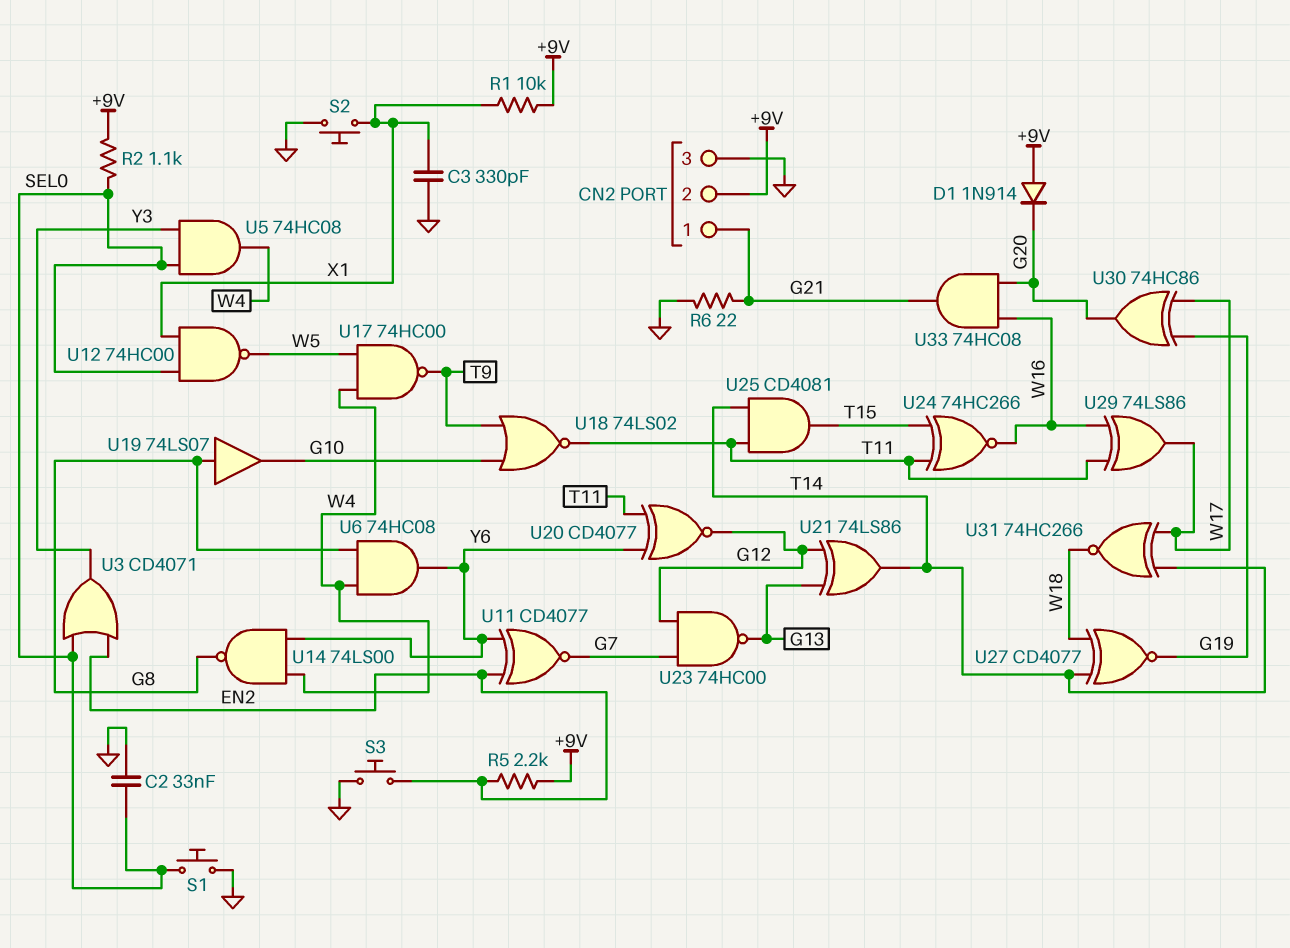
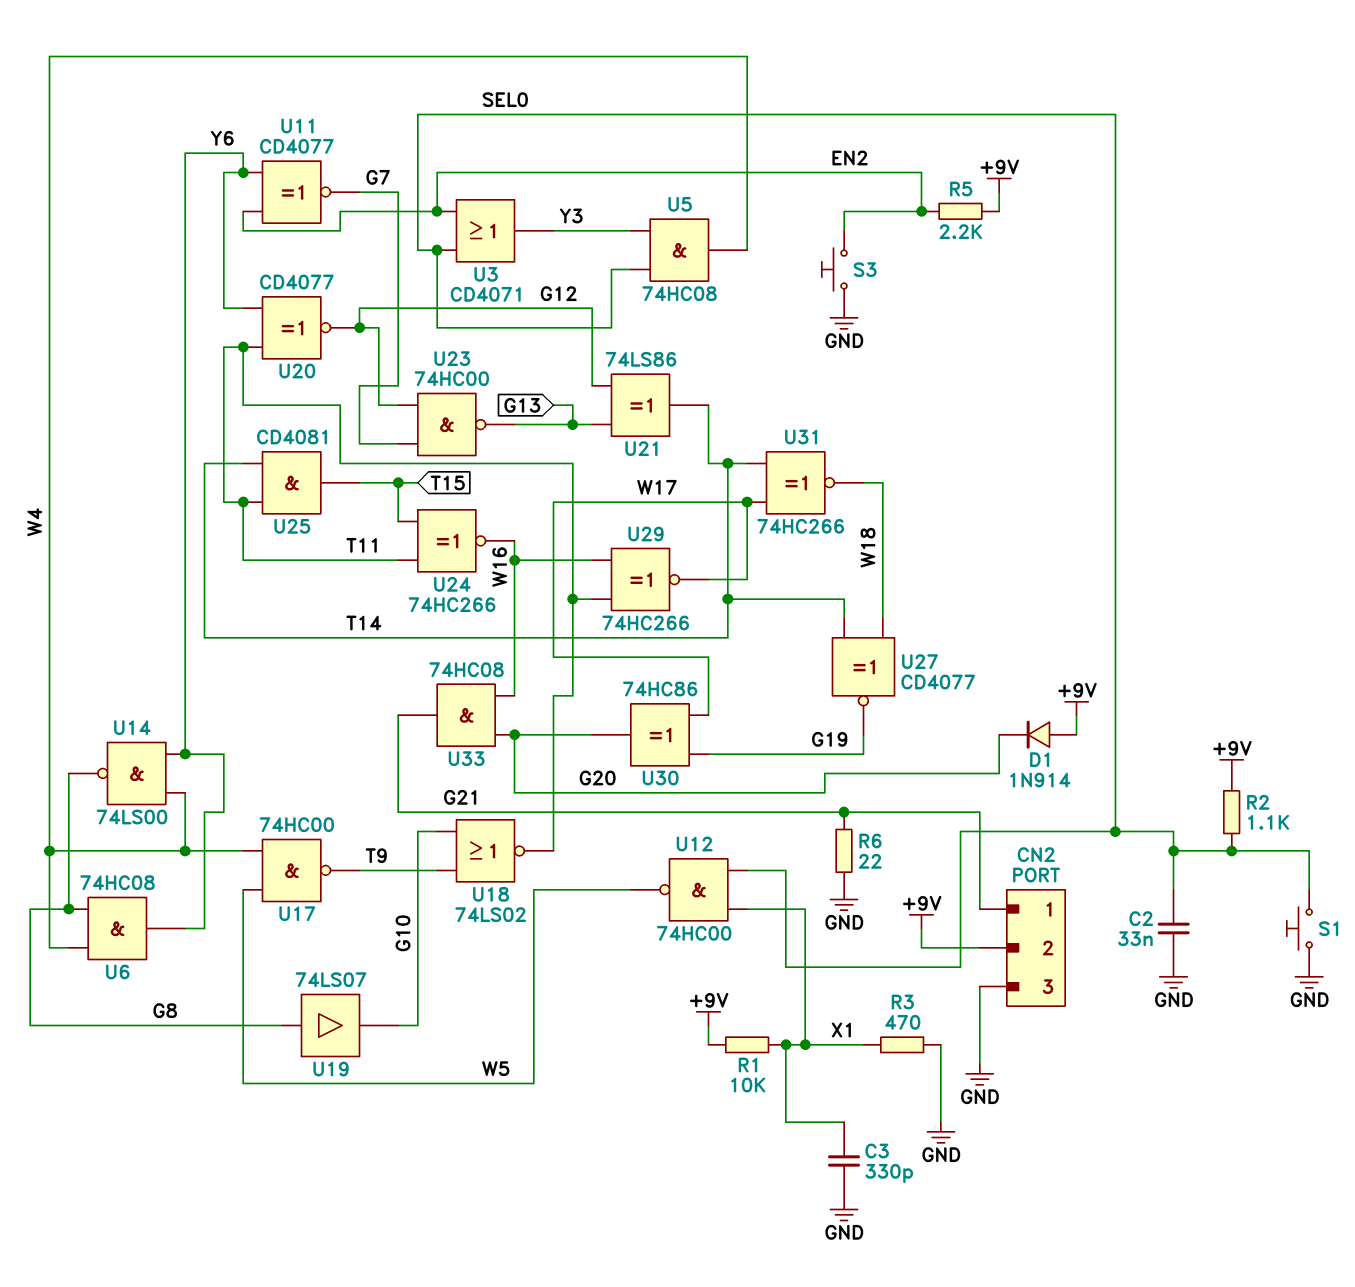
R3: none -> 470 (GND, X1)
S2: button (GND, X1) -> none
U29: XOR 74LS86 (in T11, in W16, out W17) -> XNOR 74HC266 (in T11, in W16, out W17)

